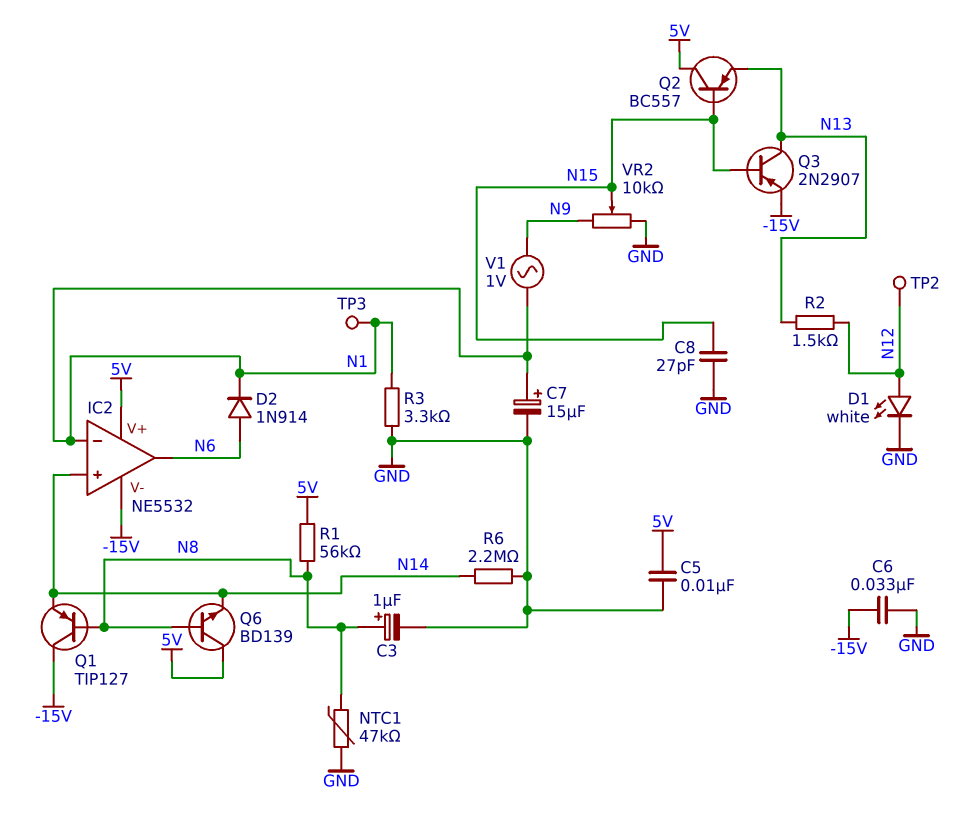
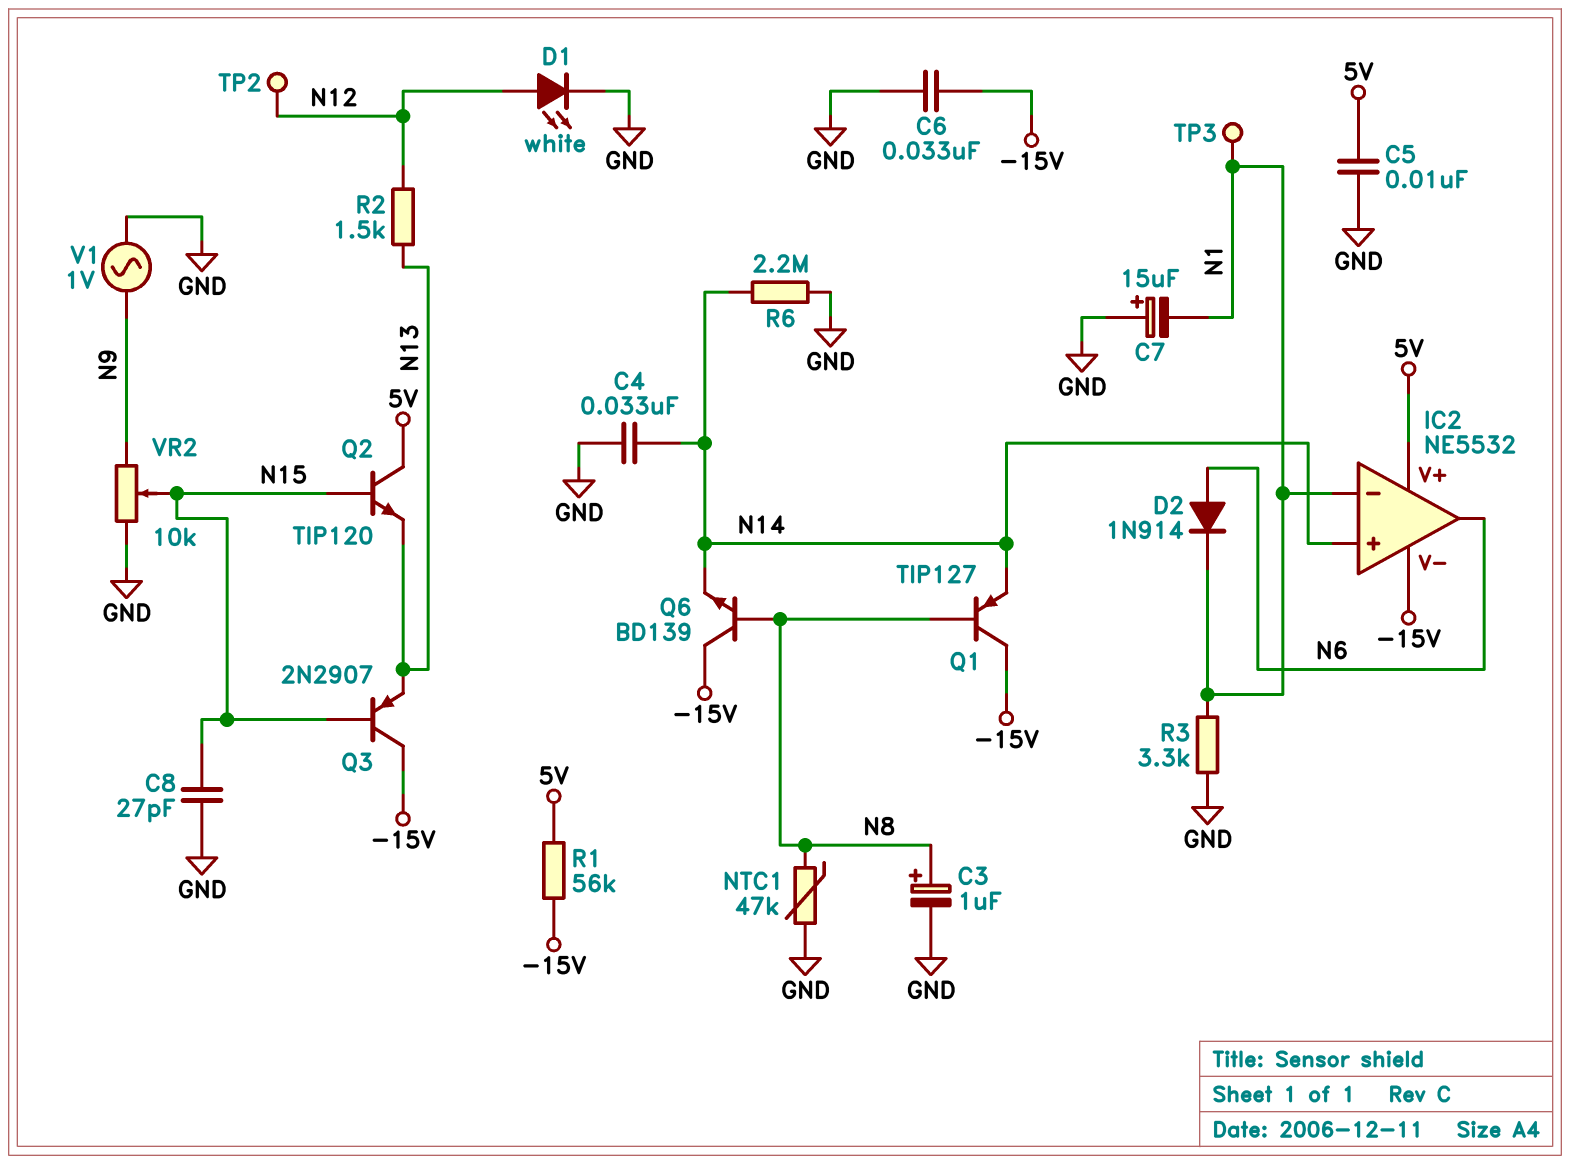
C4: none -> 33nF (GND, N14)
C7: 15uF (plus N1, minus GND) -> 15uF (plus GND, minus N1)
Q2: PNP BC557 (B N15, C 5V, E N13) -> NPN TIP120 (B N15, C 5V, E N13)
Q3: PNP 2N2907 (B N15, C N13, E -15V) -> PNP 2N2907 (B N15, C -15V, E N13)
Q6: NPN BD139 (B N8, C 5V, E N14) -> NPN BD139 (B N8, C -15V, E N14)
R1: 56k (5V, N8) -> 56k (-15V, 5V)
V1: AC 1V (N1, N9) -> AC 1V (GND, N9)

